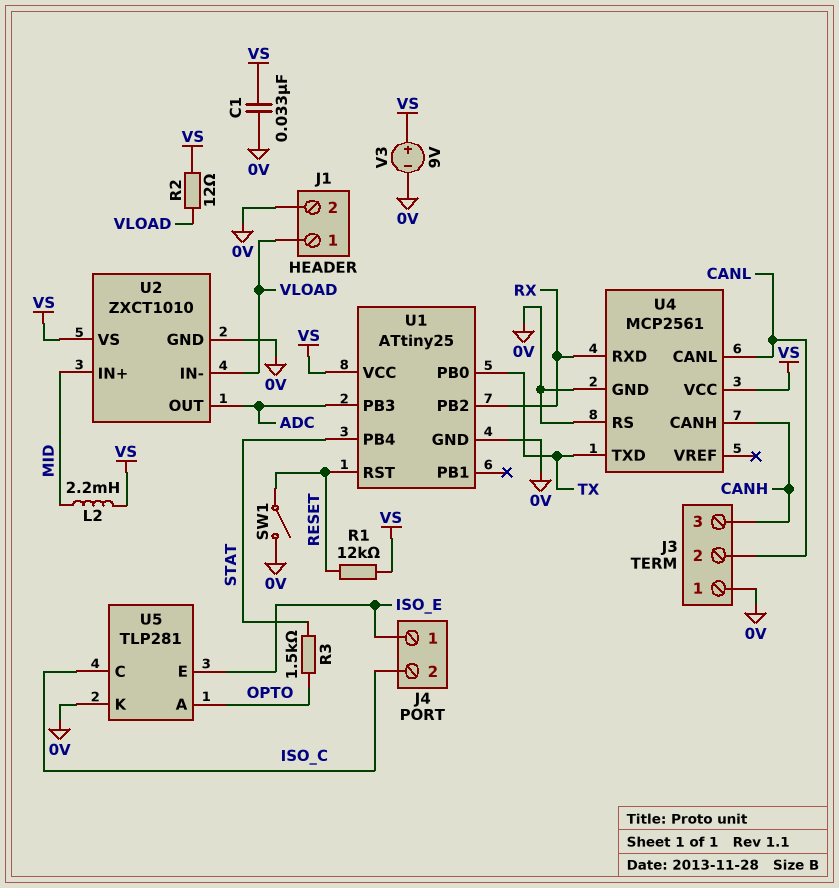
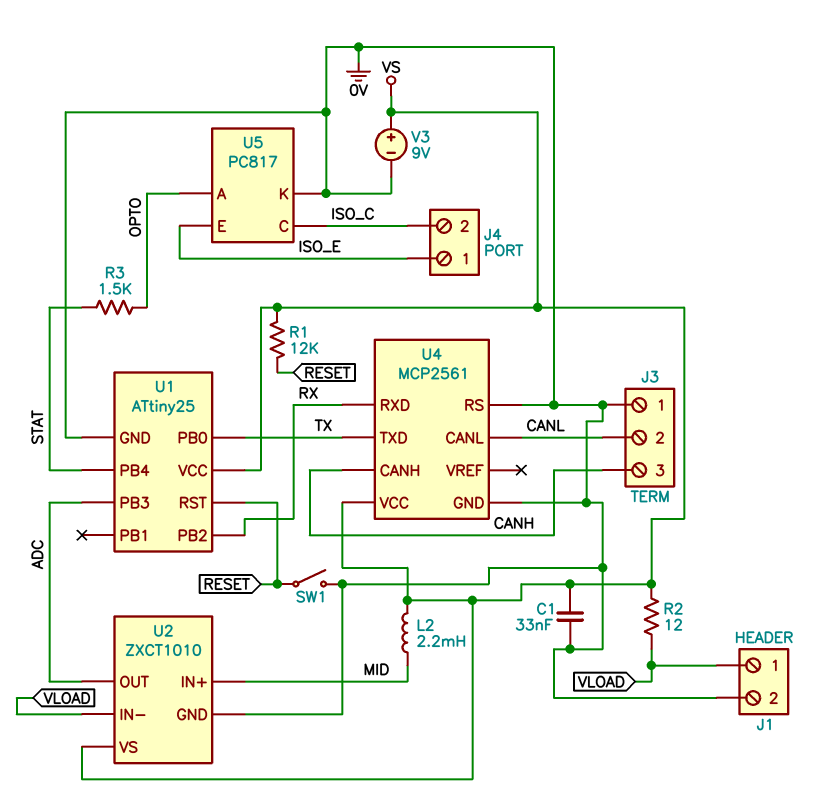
U5: TLP281 -> PC817

